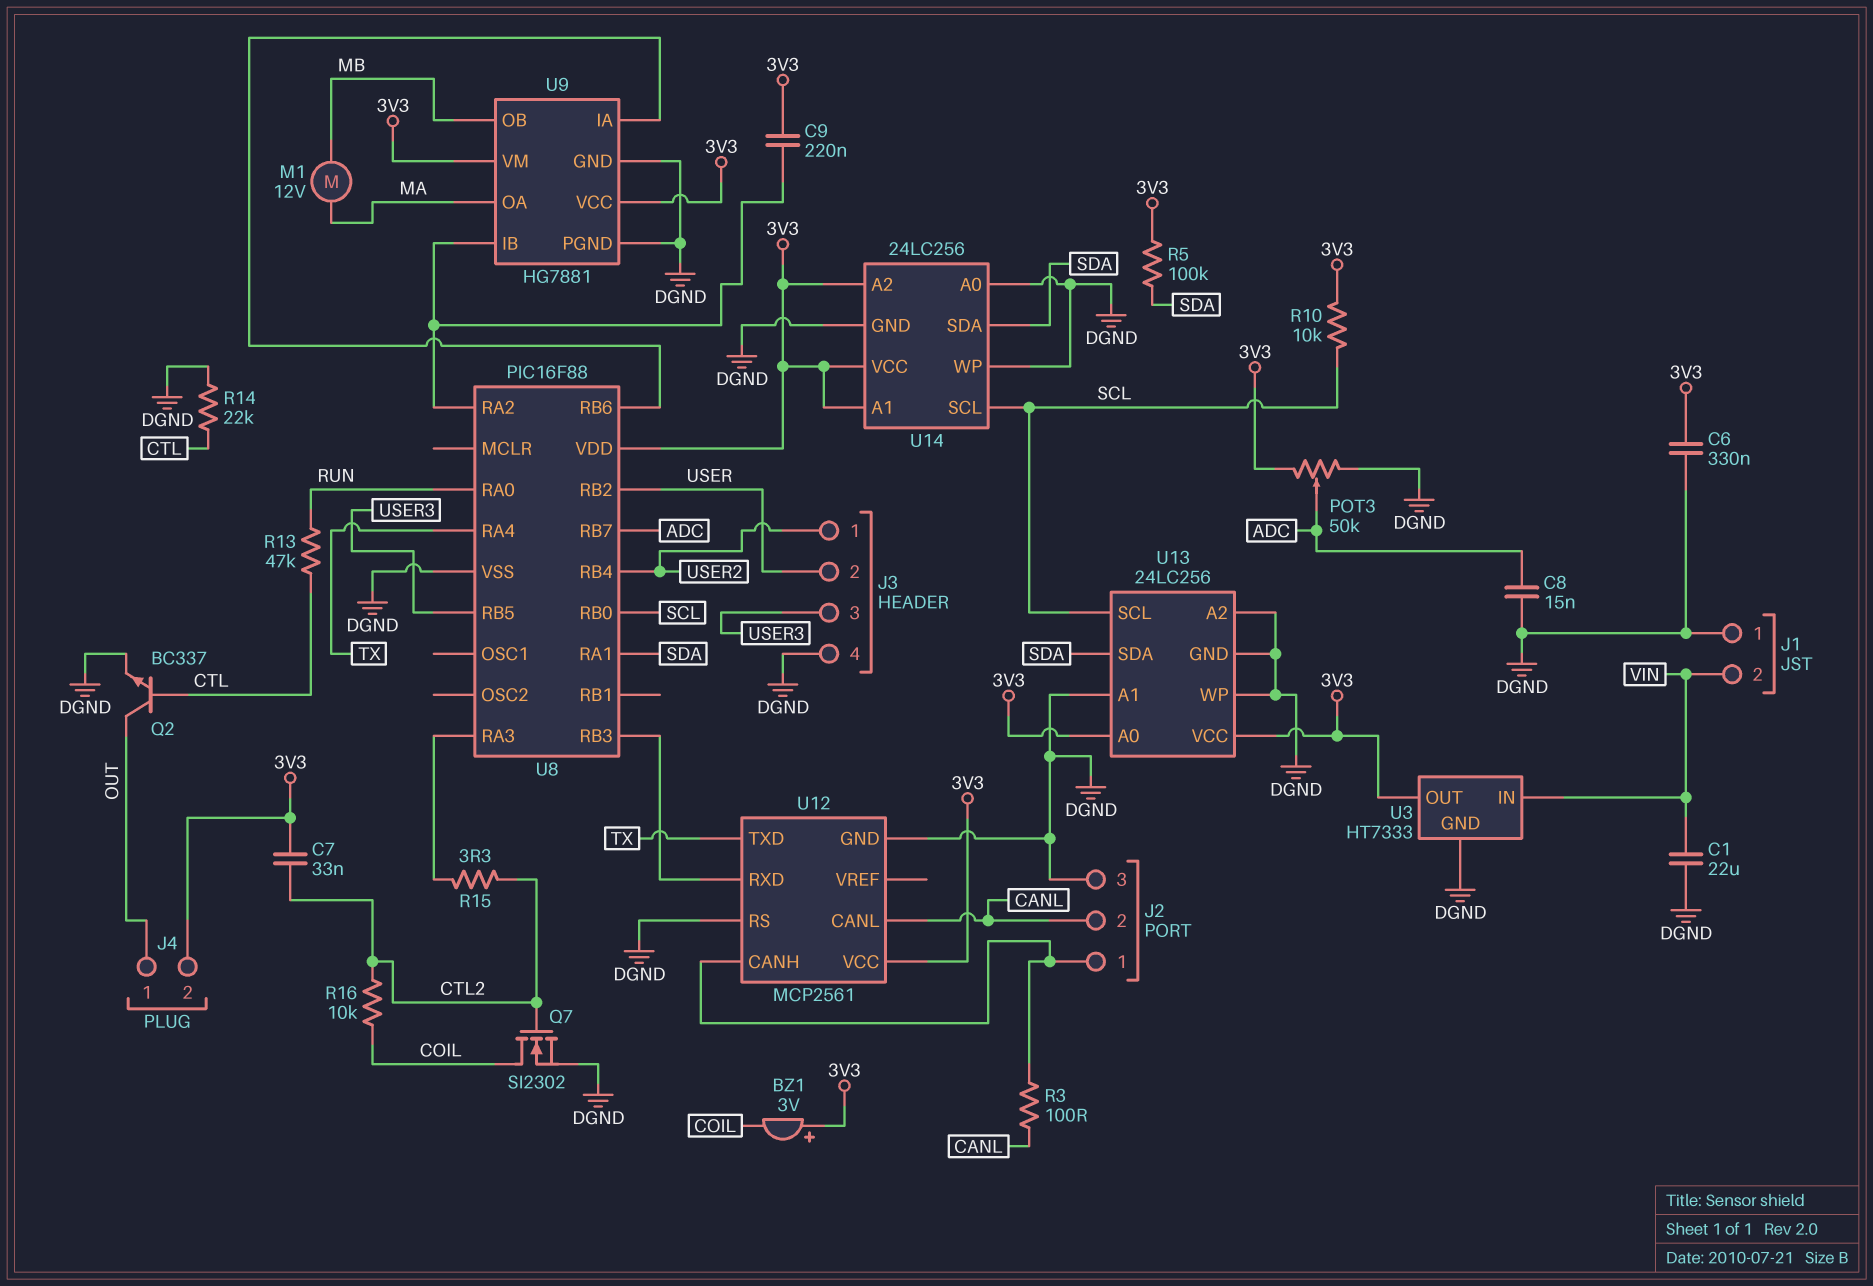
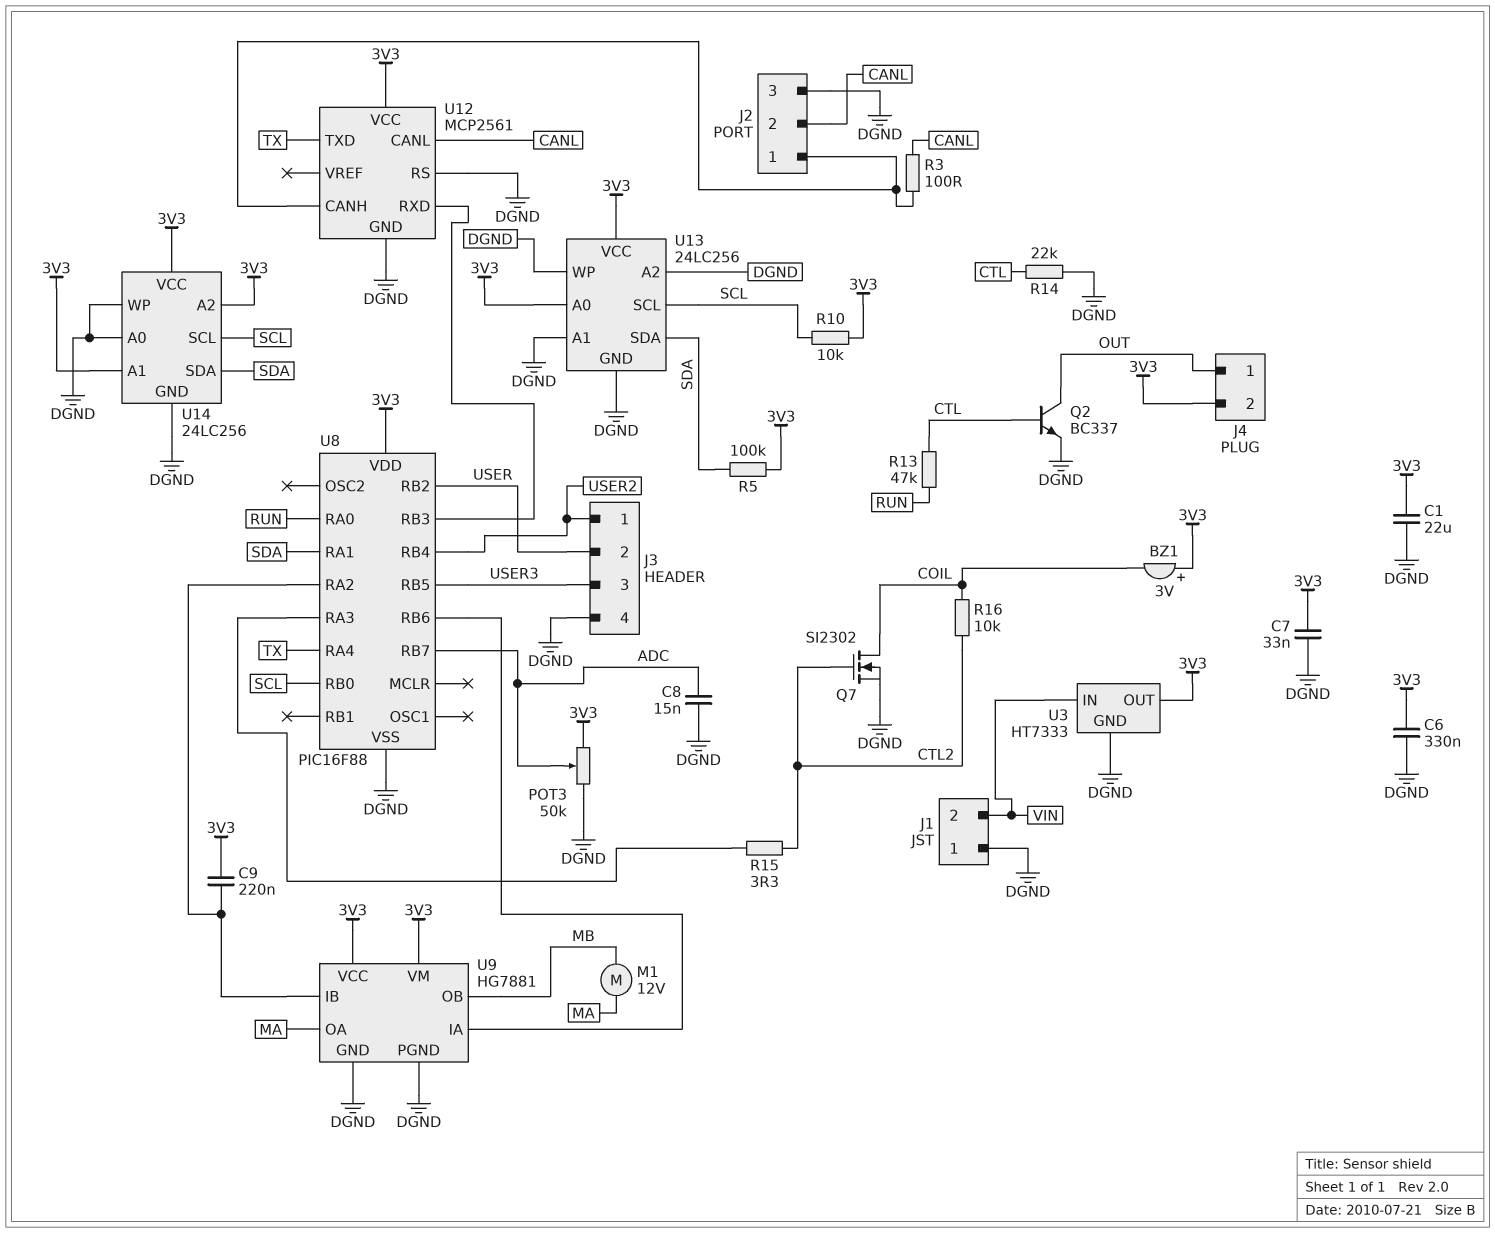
C1: 22uF (DGND, VIN) -> 22uF (3V3, DGND)
C7: 33nF (3V3, CTL2) -> 33nF (3V3, DGND)

